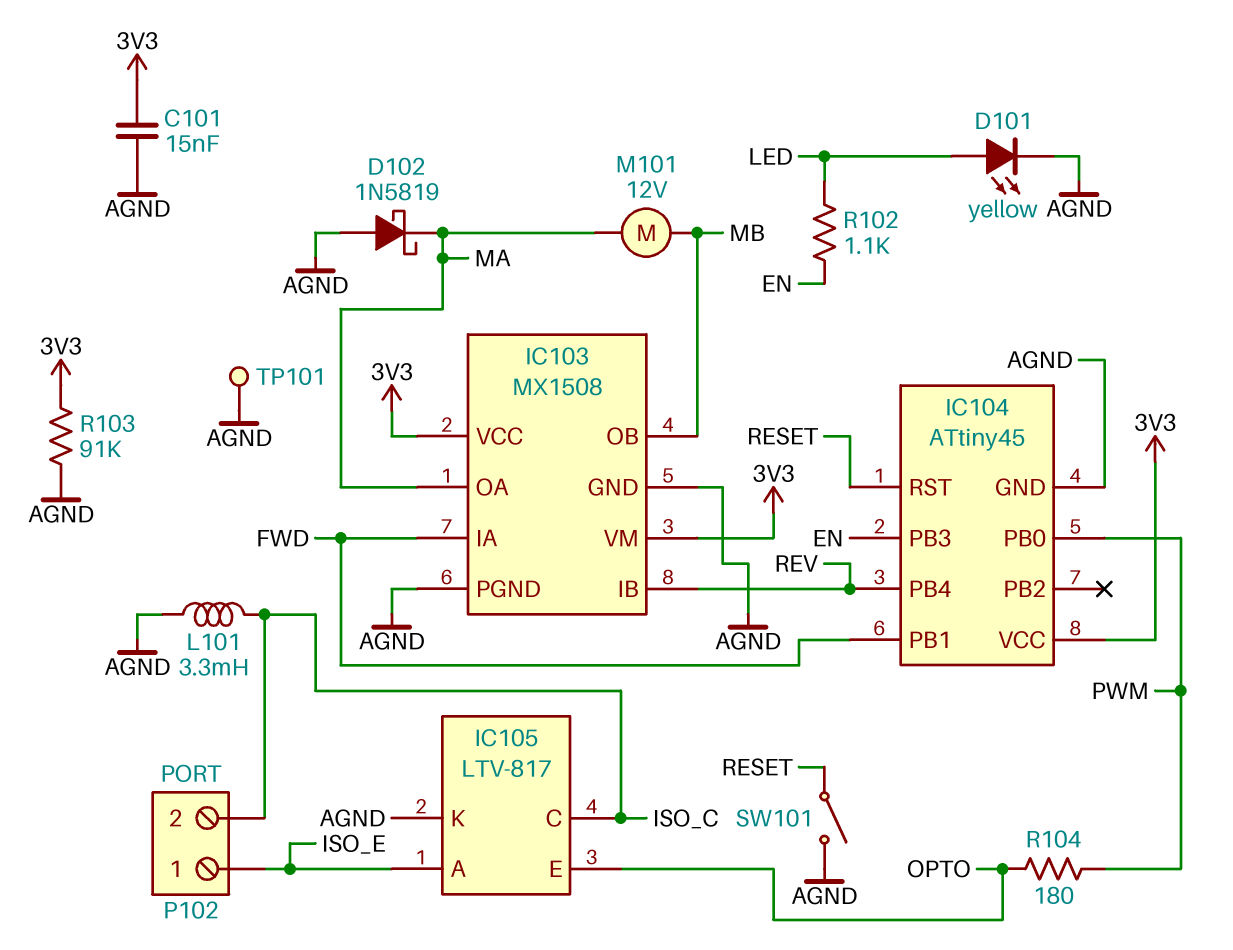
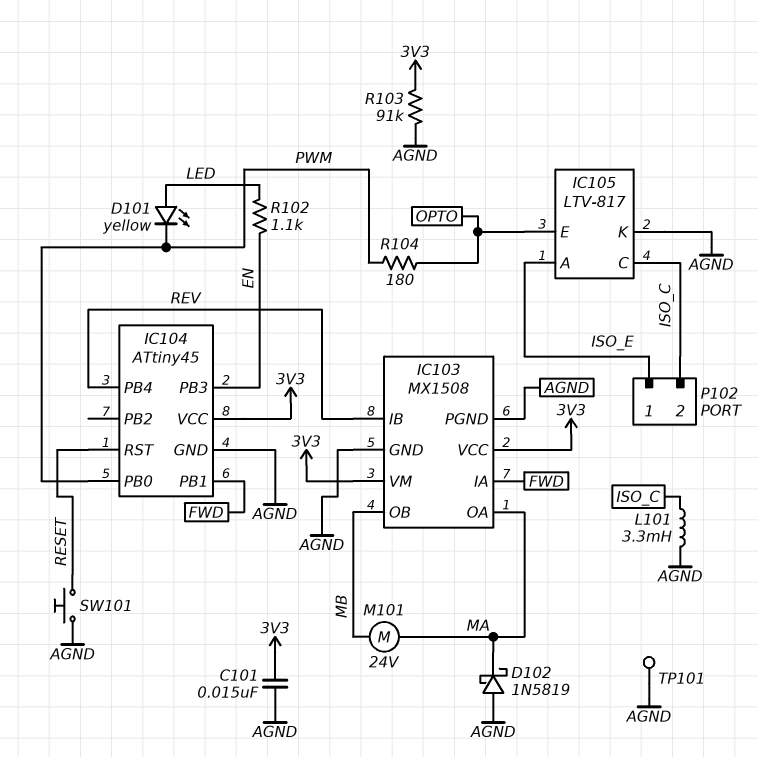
D101: LED yellow (A LED, K AGND) -> LED yellow (A LED, K PWM)
M101: motor 12V (MA, MB) -> motor 24V (MA, MB)
SW101: switch (AGND, RESET) -> button (AGND, RESET)

